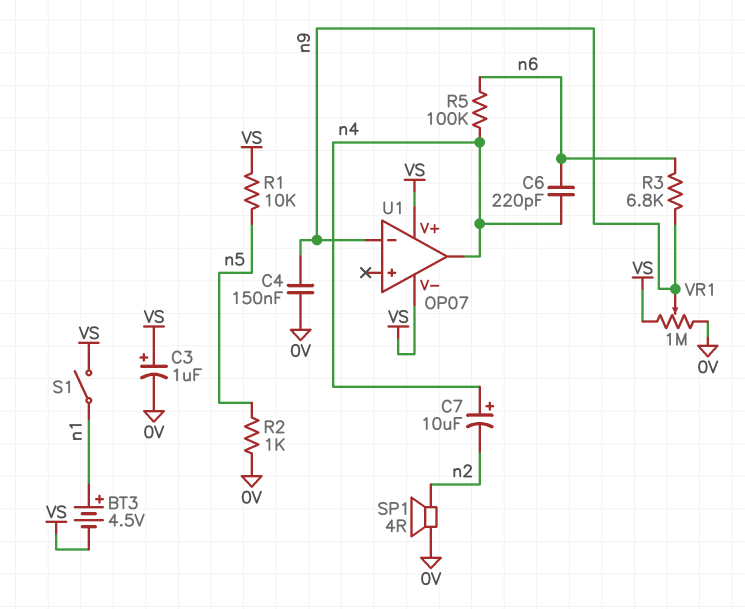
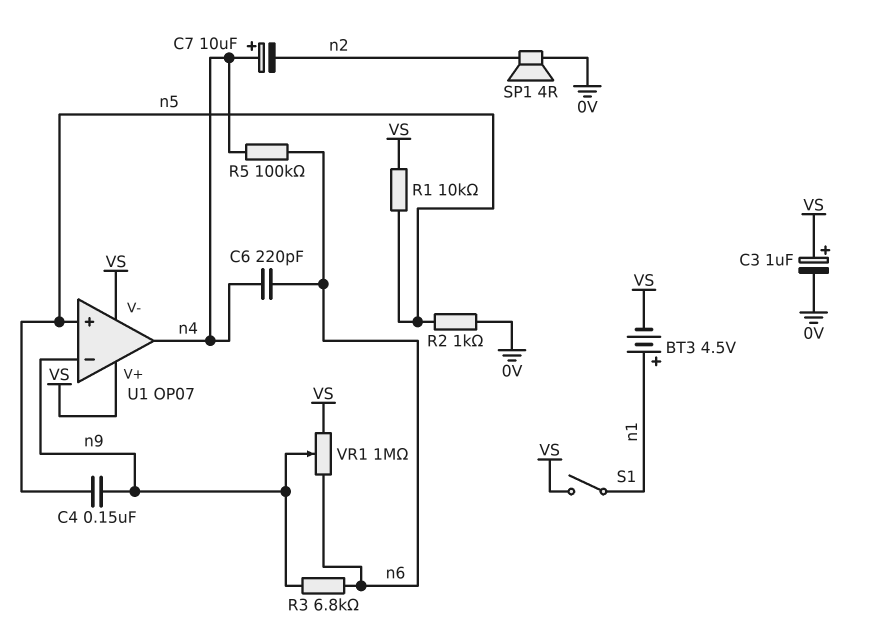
C4: 150nF (0V, n9) -> 150nF (n5, n9)
U1 pin in+: none -> n5
VR1: 1M (0V, VS, wiper n9) -> 1M (VS, n6, wiper n9)

